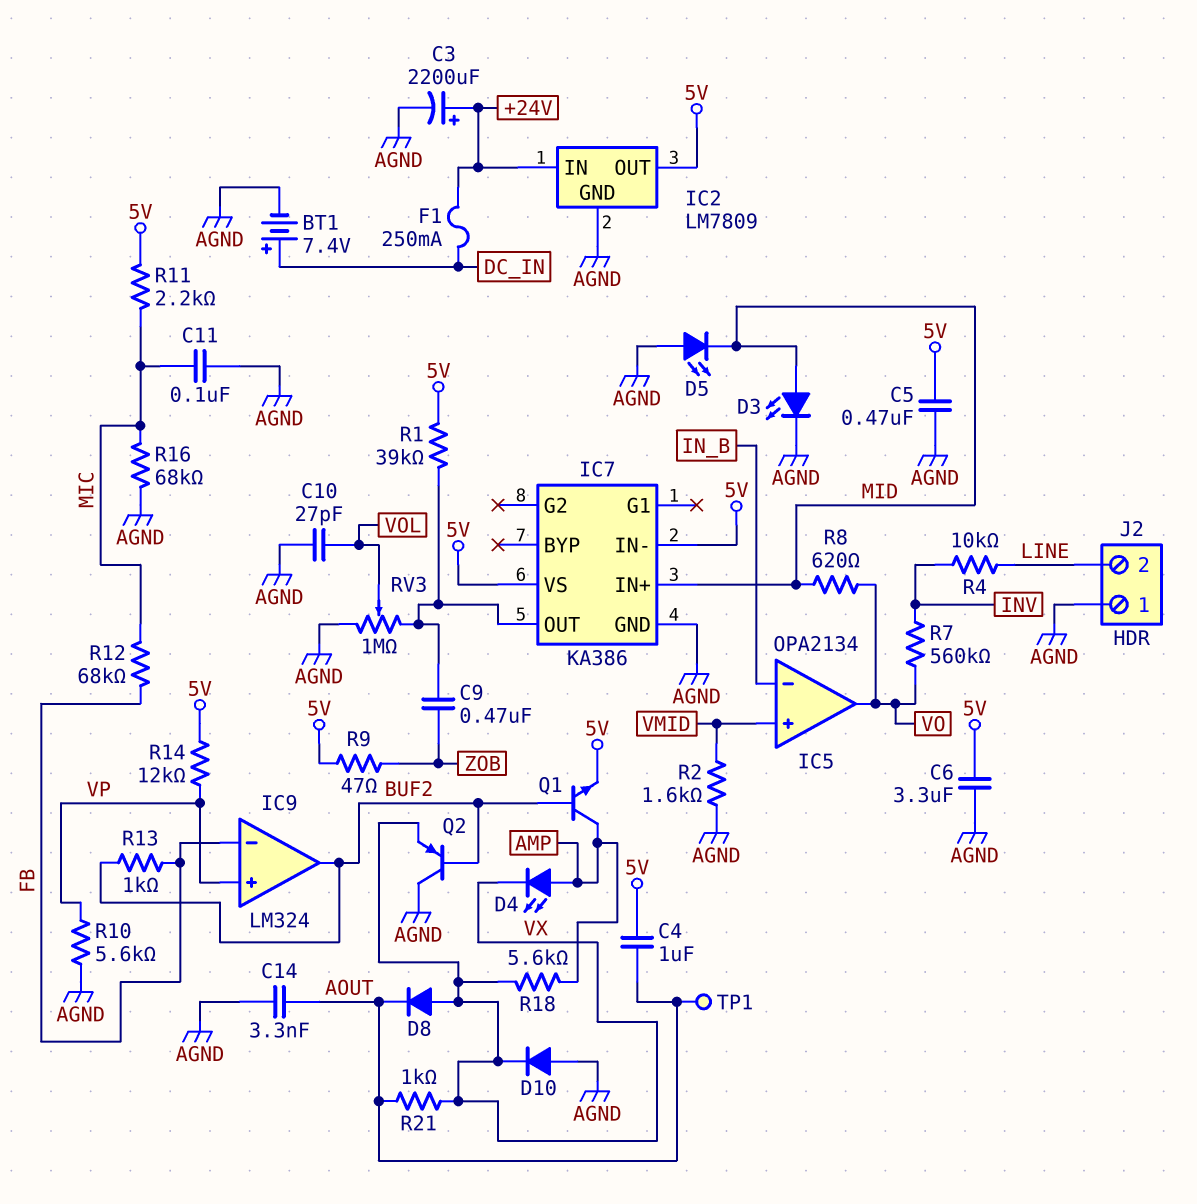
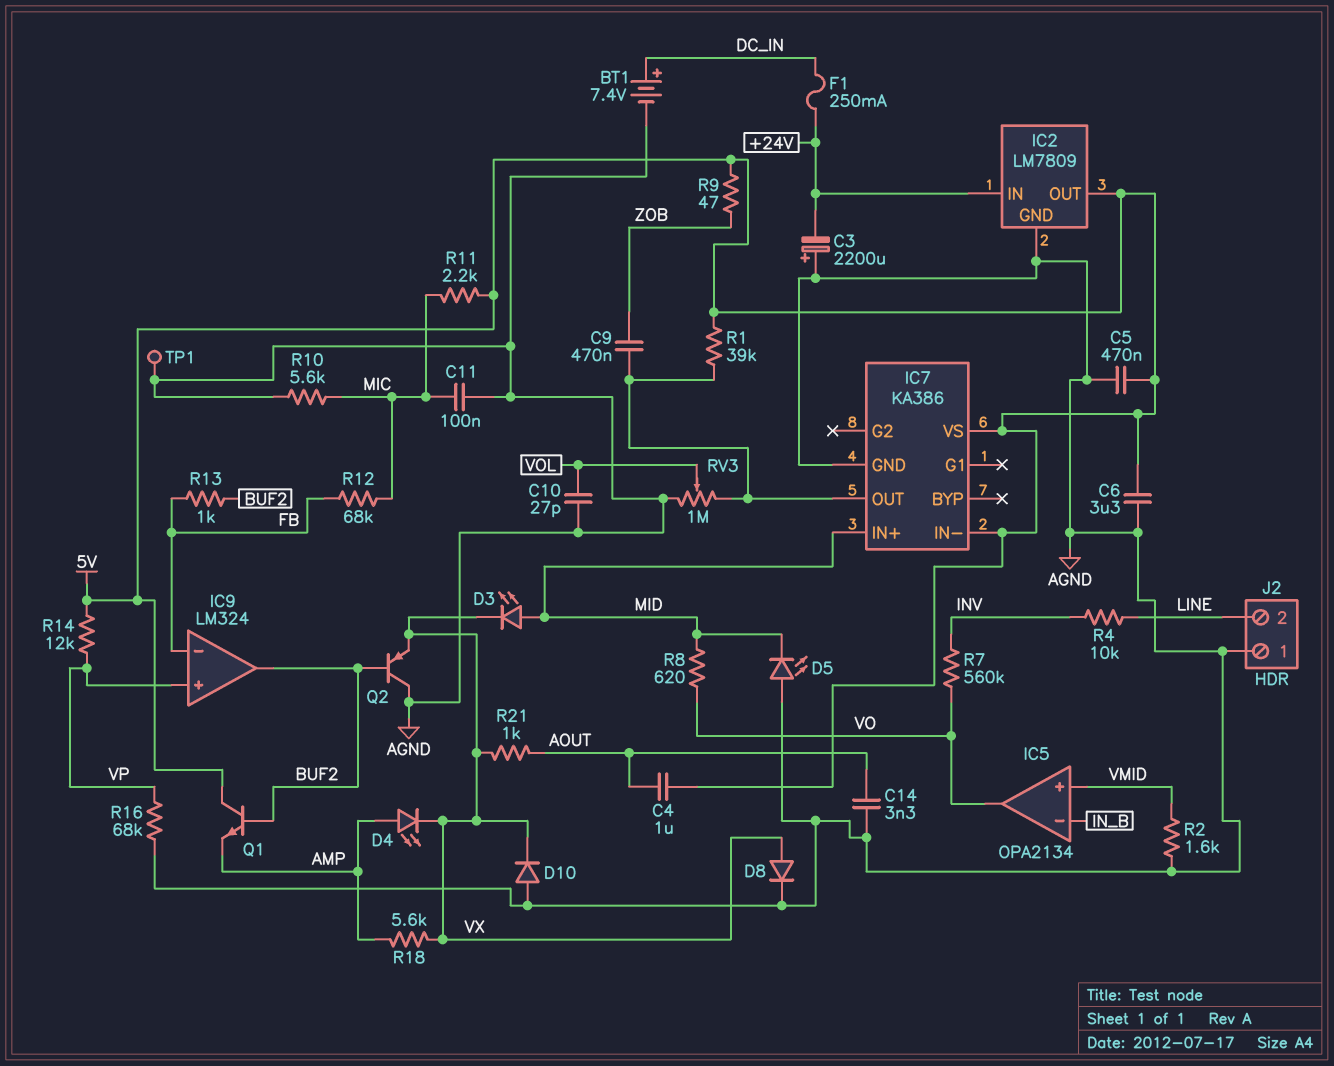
C3: 2200uF (plus +24V, minus AGND) -> 2200uF (plus AGND, minus +24V)
D3: LED (A MID, K AGND) -> LED (A MID, K VX)
D8: diode (A VX, K AOUT) -> diode (A VX, K AGND)
Q1: NPN (B BUF2, C AMP, E 5V) -> NPN (B BUF2, C 5V, E AMP)
R10: 5.6k (AGND, VP) -> 5.6k (AGND, MIC)
R16: 68k (AGND, MIC) -> 68k (AGND, VP)
TP1: test point (AOUT) -> test point (AGND)

